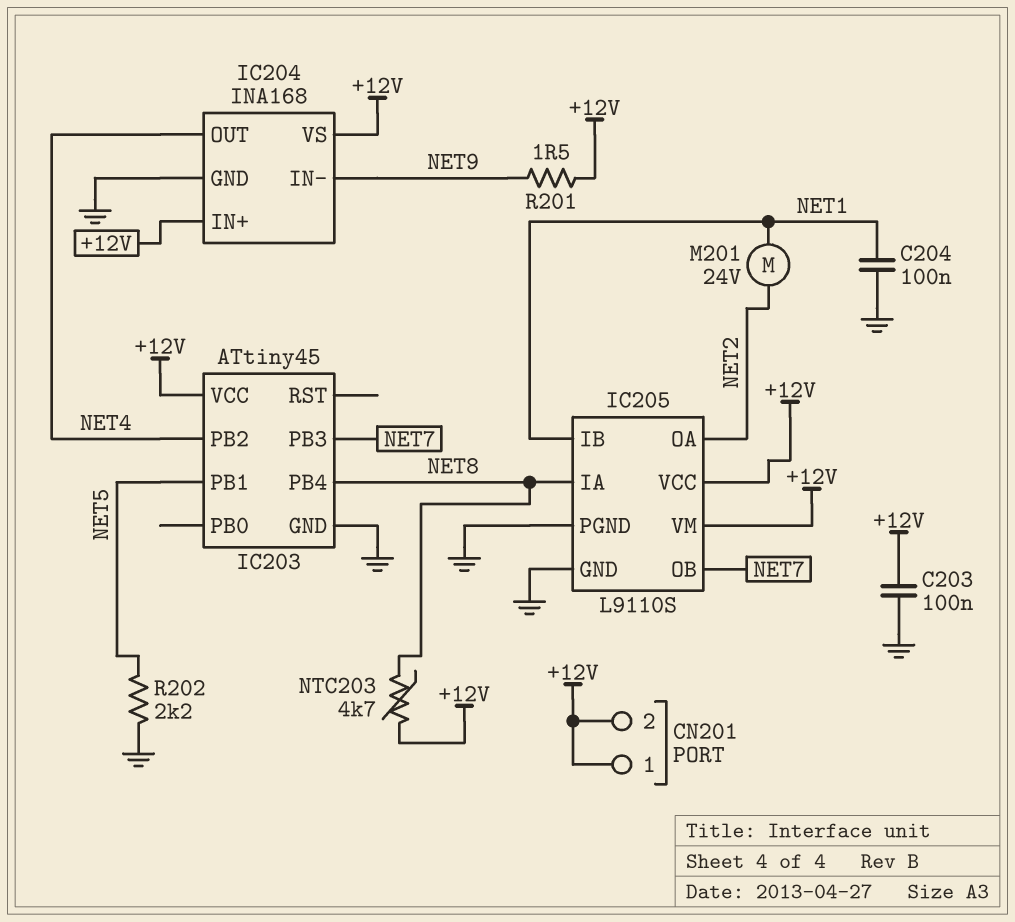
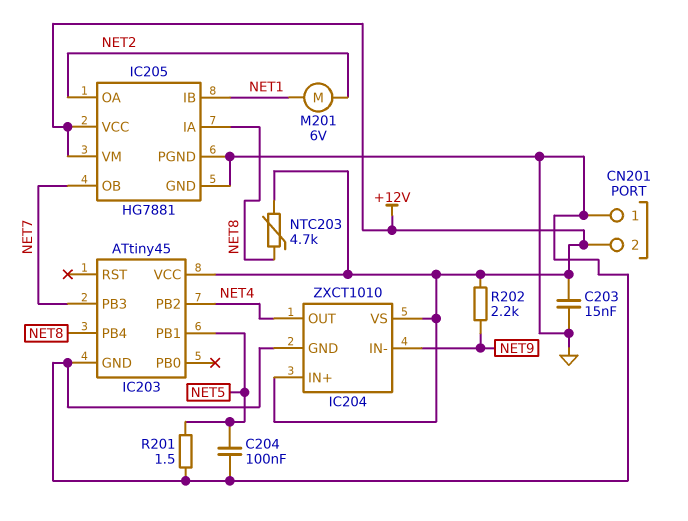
C203: 100nF (+12V, GND) -> 15nF (+12V, GND)
C204: 100nF (GND, NET1) -> 100nF (GND, NET5)
CN201 pin 1: +12V -> GND
IC204: INA168 -> ZXCT1010
IC205: L9110S -> HG7881
M201: motor 24V (NET1, NET2) -> motor 6V (NET1, NET2)
R201: 1.5 (+12V, NET9) -> 1.5 (GND, NET5)
R202: 2.2k (GND, NET5) -> 2.2k (+12V, NET9)

